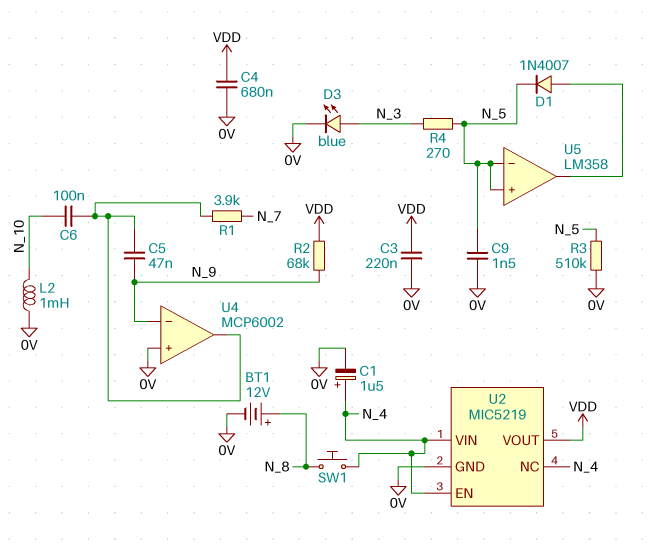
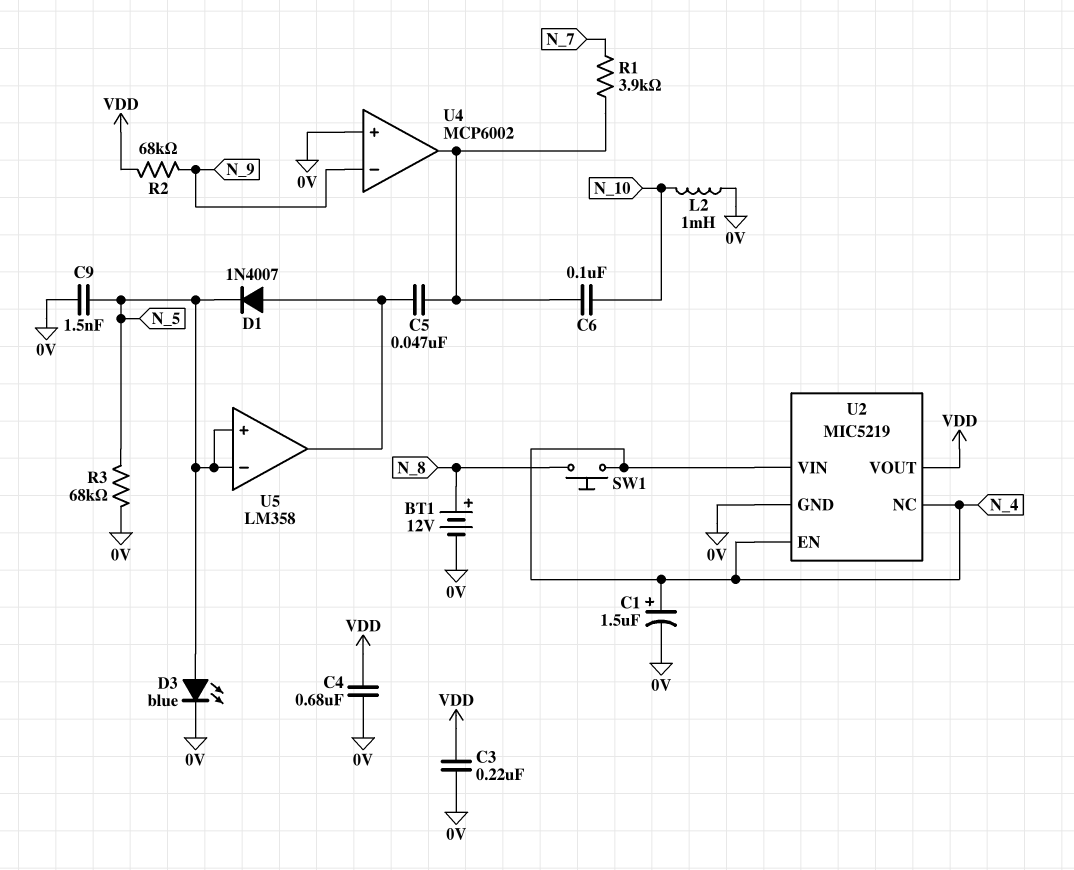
C5: 47nF (N_9, U4/out) -> 47nF (U4/out, U5/out)
D3: LED blue (A N_3, K 0V) -> LED blue (A N_5, K 0V)
R3: 510k (0V, N_5) -> 68k (0V, N_5)
R4: 270 (N_3, N_5) -> none

